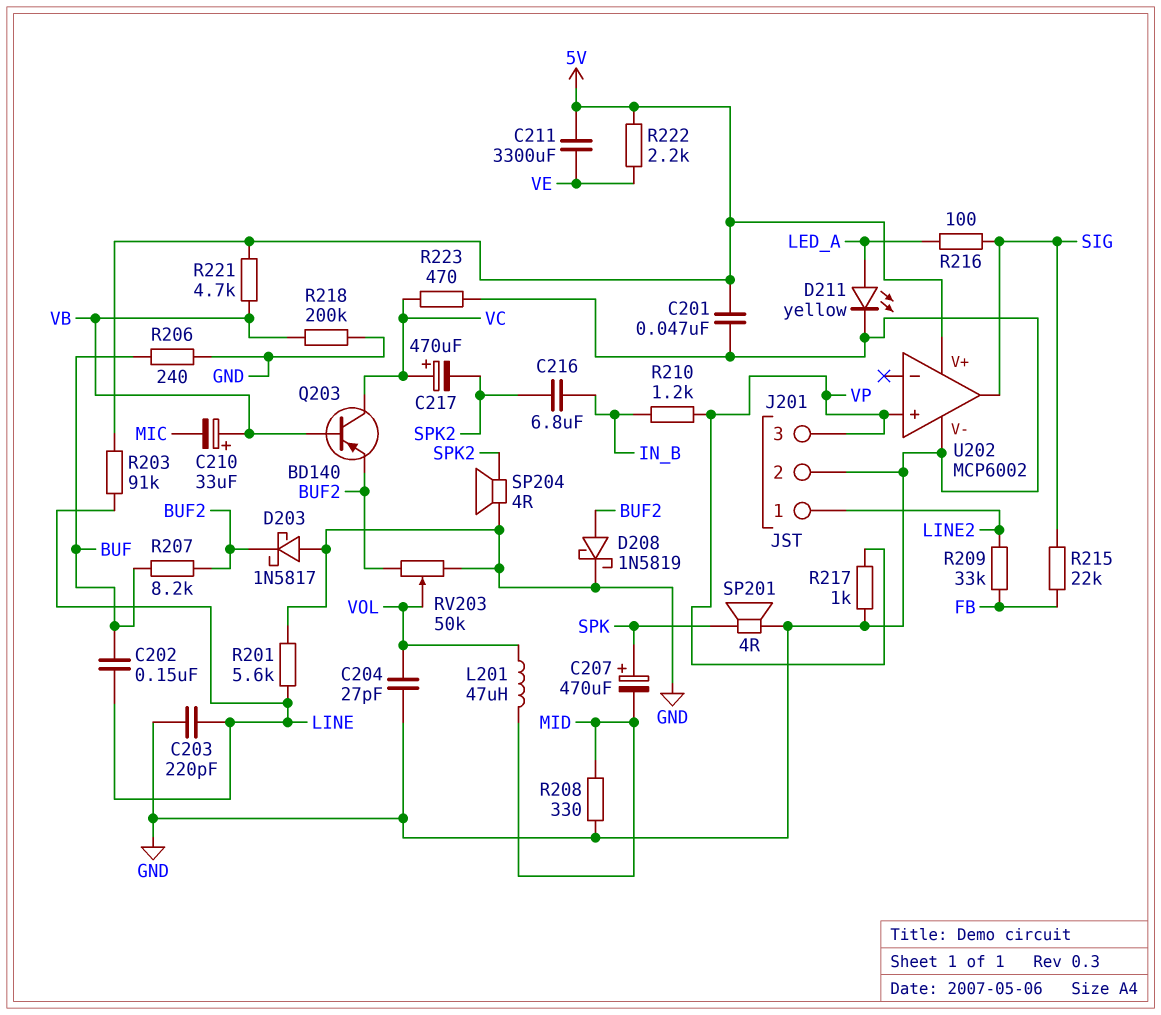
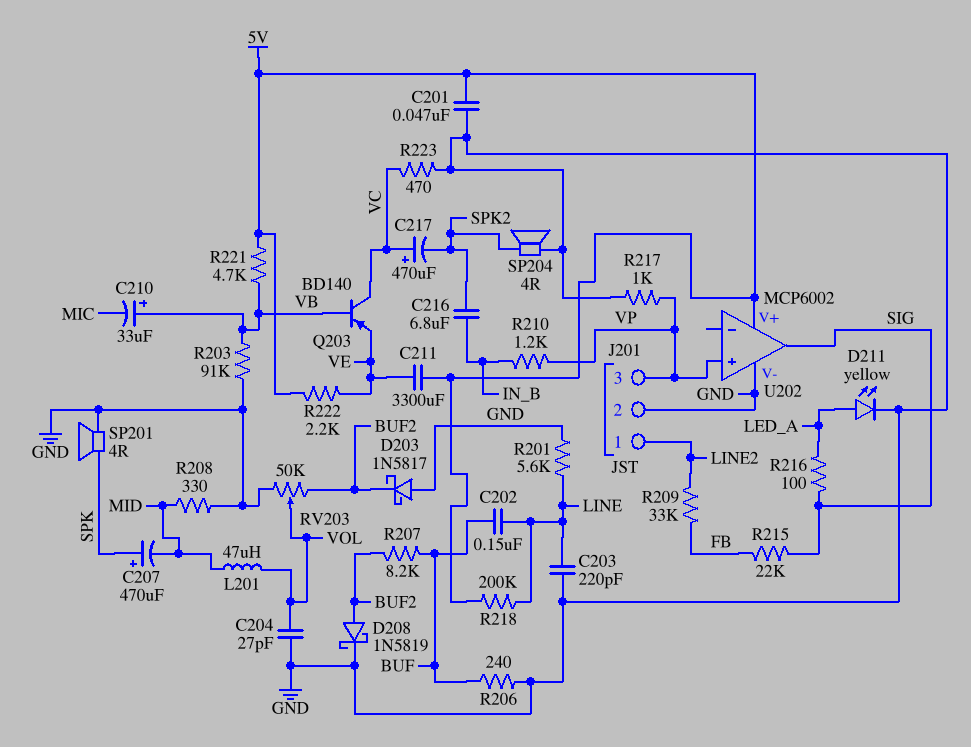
Q203: PNP BD140 (B VB, C VC, E BUF2) -> PNP BD140 (B VB, C VC, E VE)
R203: 91k (5V, LINE) -> 91k (GND, VB)
R218: 200k (GND, VB) -> 200k (5V, LINE)

